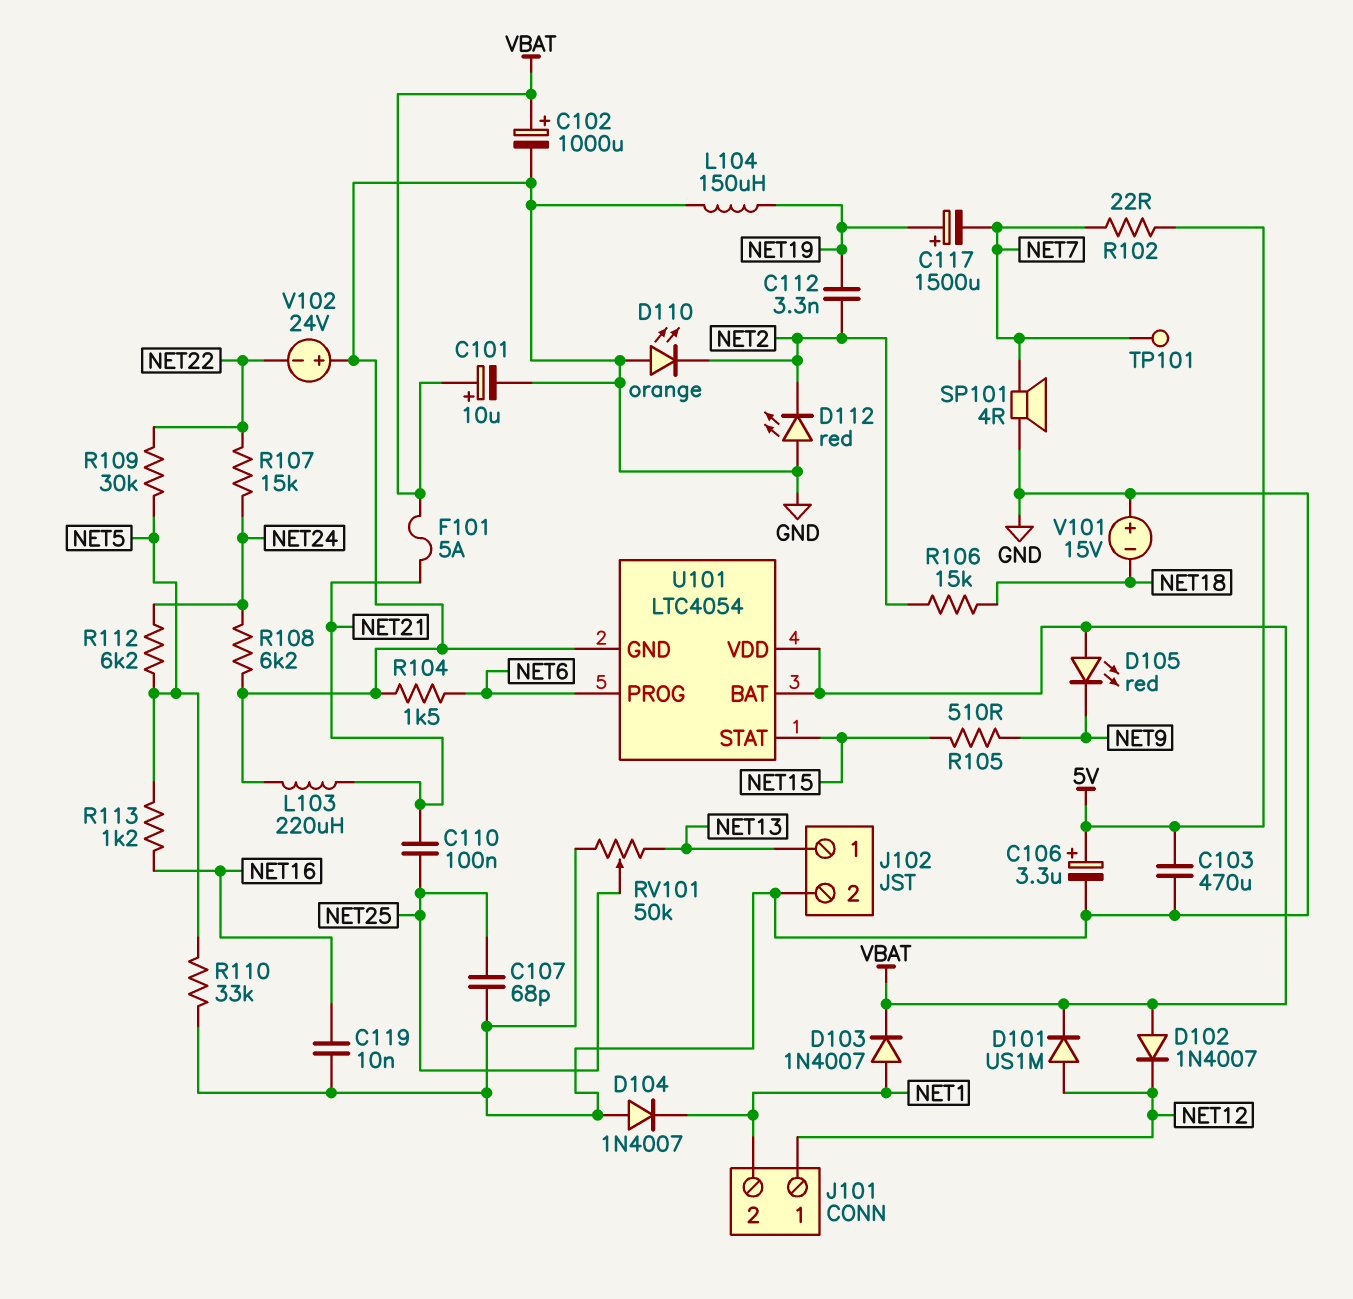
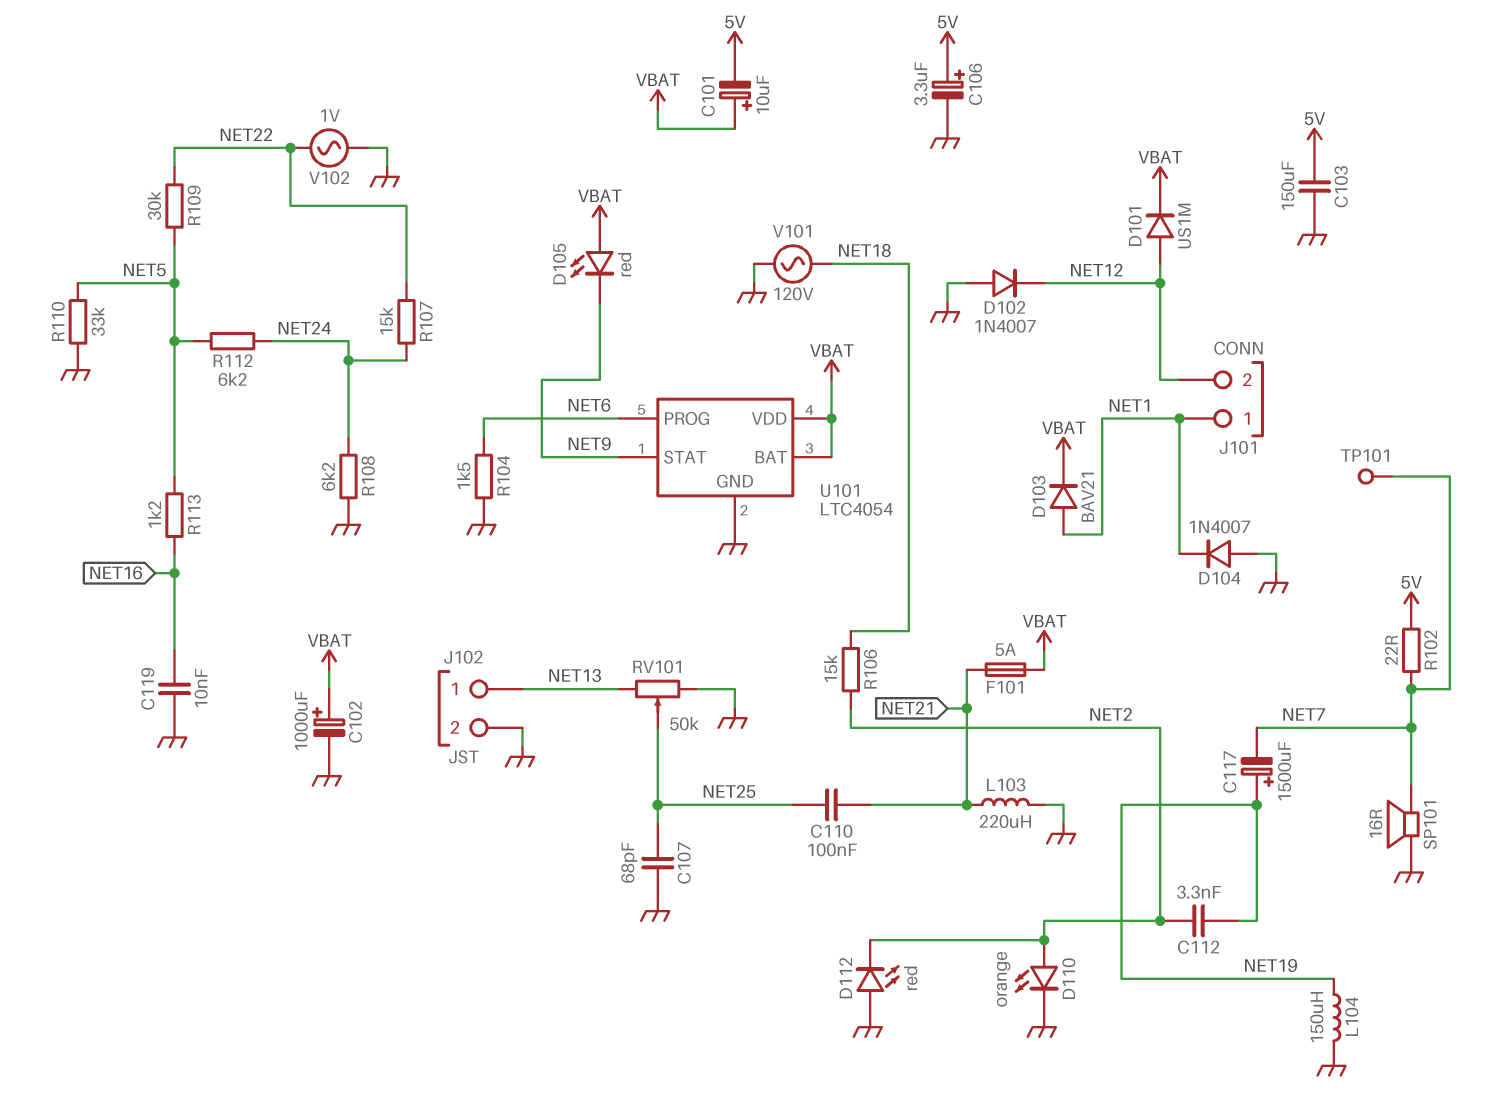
C101: 10uF (plus VBAT, minus GND) -> 10uF (plus VBAT, minus 5V)
C103: 470uF (5V, GND) -> 150uF (5V, GND)
D102: diode 1N4007 (A VBAT, K NET12) -> diode 1N4007 (A GND, K NET12)
D103: diode 1N4007 (A NET1, K VBAT) -> diode BAV21 (A NET1, K VBAT)
D110: LED orange (A GND, K NET2) -> LED orange (A NET2, K GND)
J101 pin 1: NET12 -> NET1
J101 pin 2: NET1 -> NET12
R105: 510 (NET9, NET15) -> none
SP101: speaker 4R (GND, NET7) -> speaker 16R (GND, NET7)
U101 pin STAT: NET15 -> NET9
V101: 15V (plus GND, minus NET18) -> AC 120V (GND, NET18)
V102: 24V (plus GND, minus NET22) -> AC 1V (GND, NET22)

